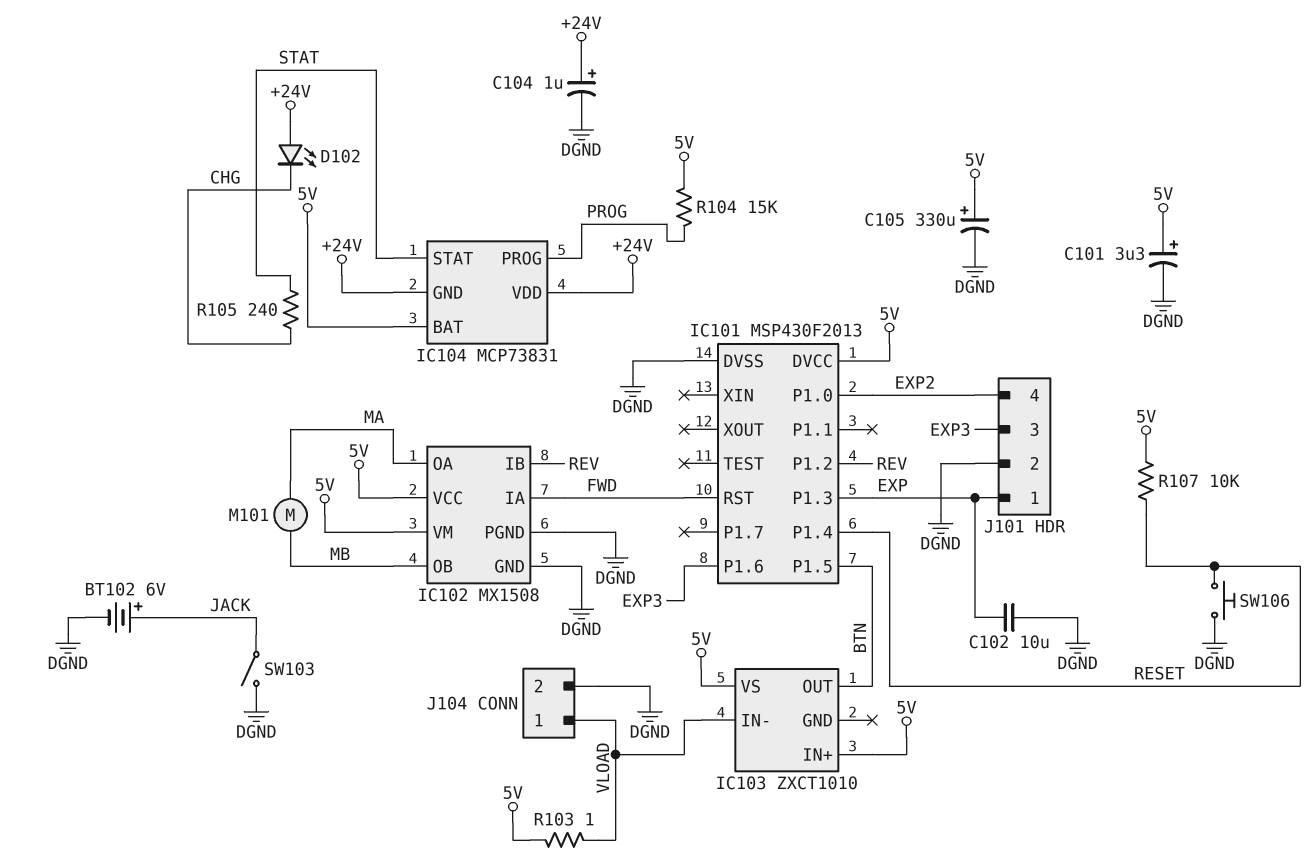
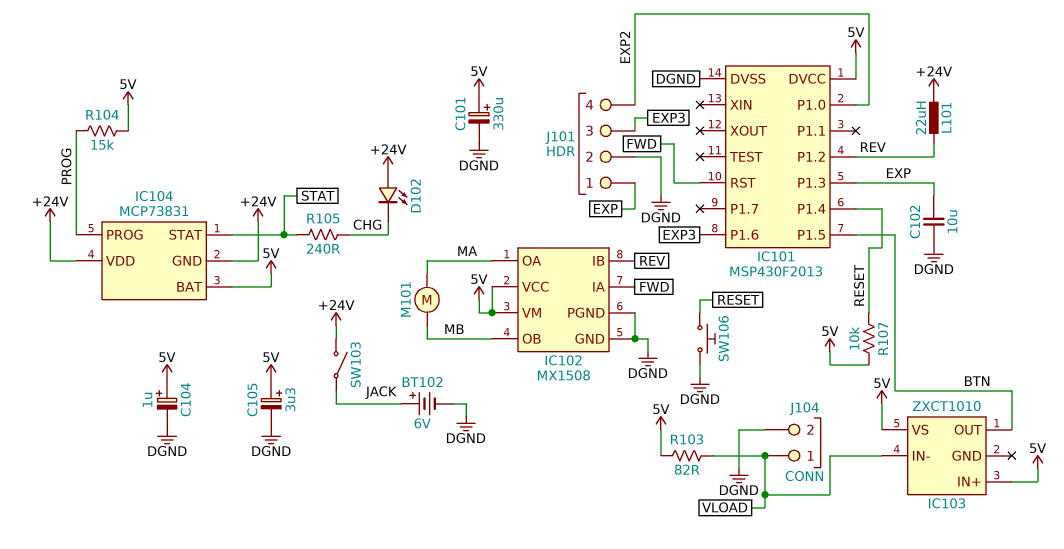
C101: 3.3uF (plus 5V, minus DGND) -> 330uF (plus 5V, minus DGND)
C104: 1uF (plus +24V, minus DGND) -> 1uF (plus 5V, minus DGND)
C105: 330uF (plus 5V, minus DGND) -> 3.3uF (plus 5V, minus DGND)
L101: none -> 22uH (+24V, REV)
R103: 1 (5V, VLOAD) -> 82 (5V, VLOAD)
SW103: switch (DGND, JACK) -> switch (+24V, JACK)

